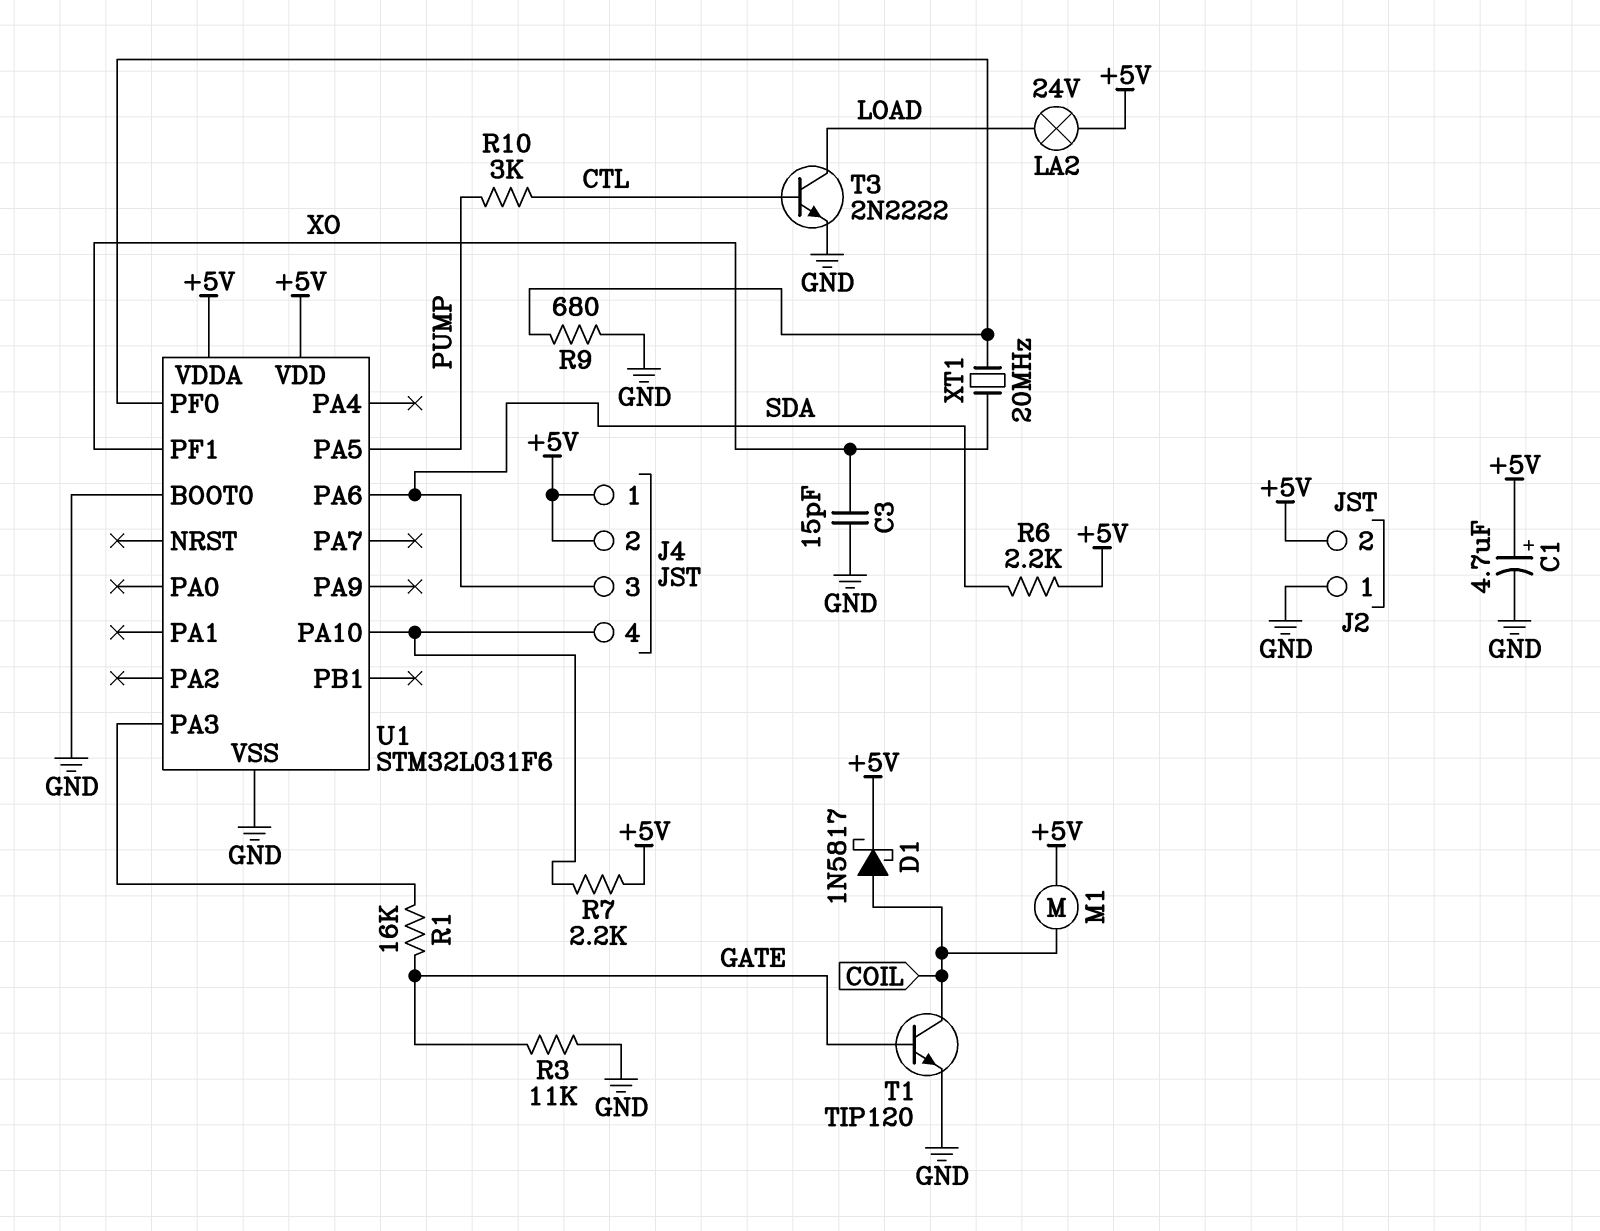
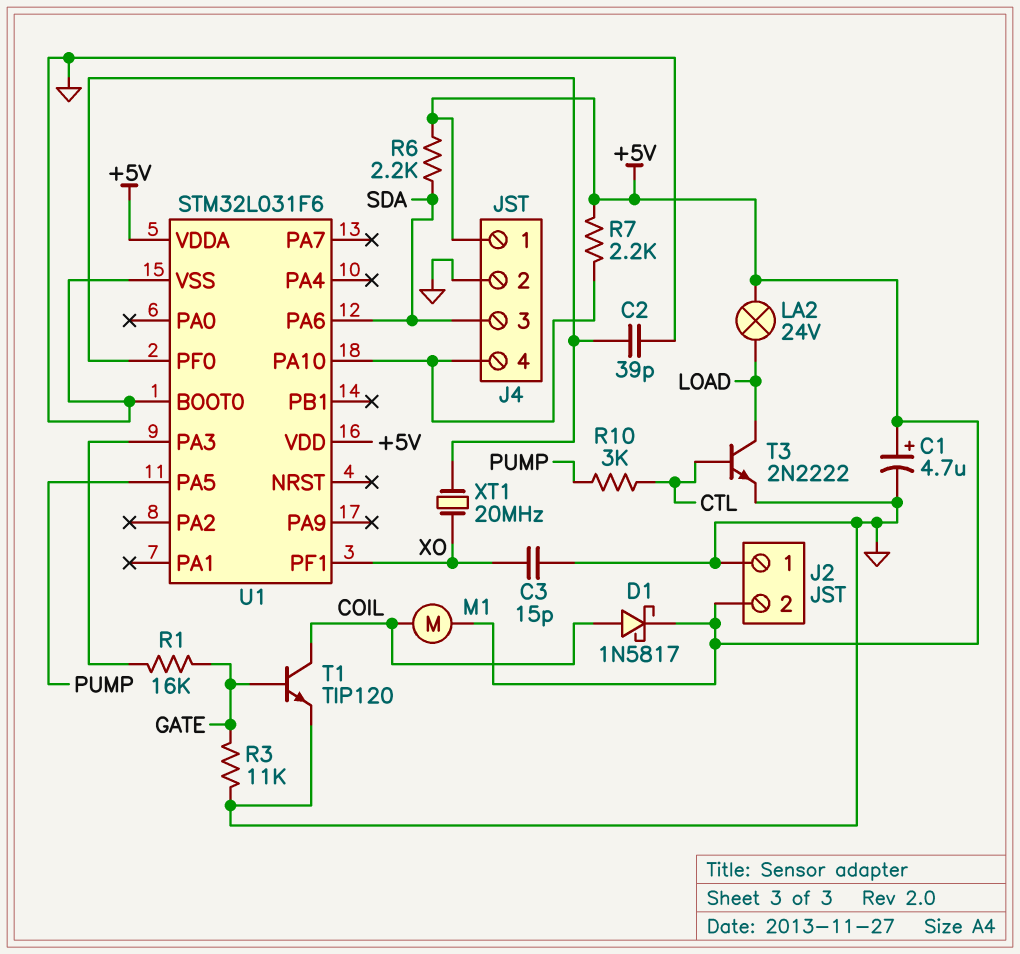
C2: none -> 39pF (GND, U1/PF0)
J4 pin 2: +5V -> GND
R9: 680 (GND, U1/PF0) -> none

